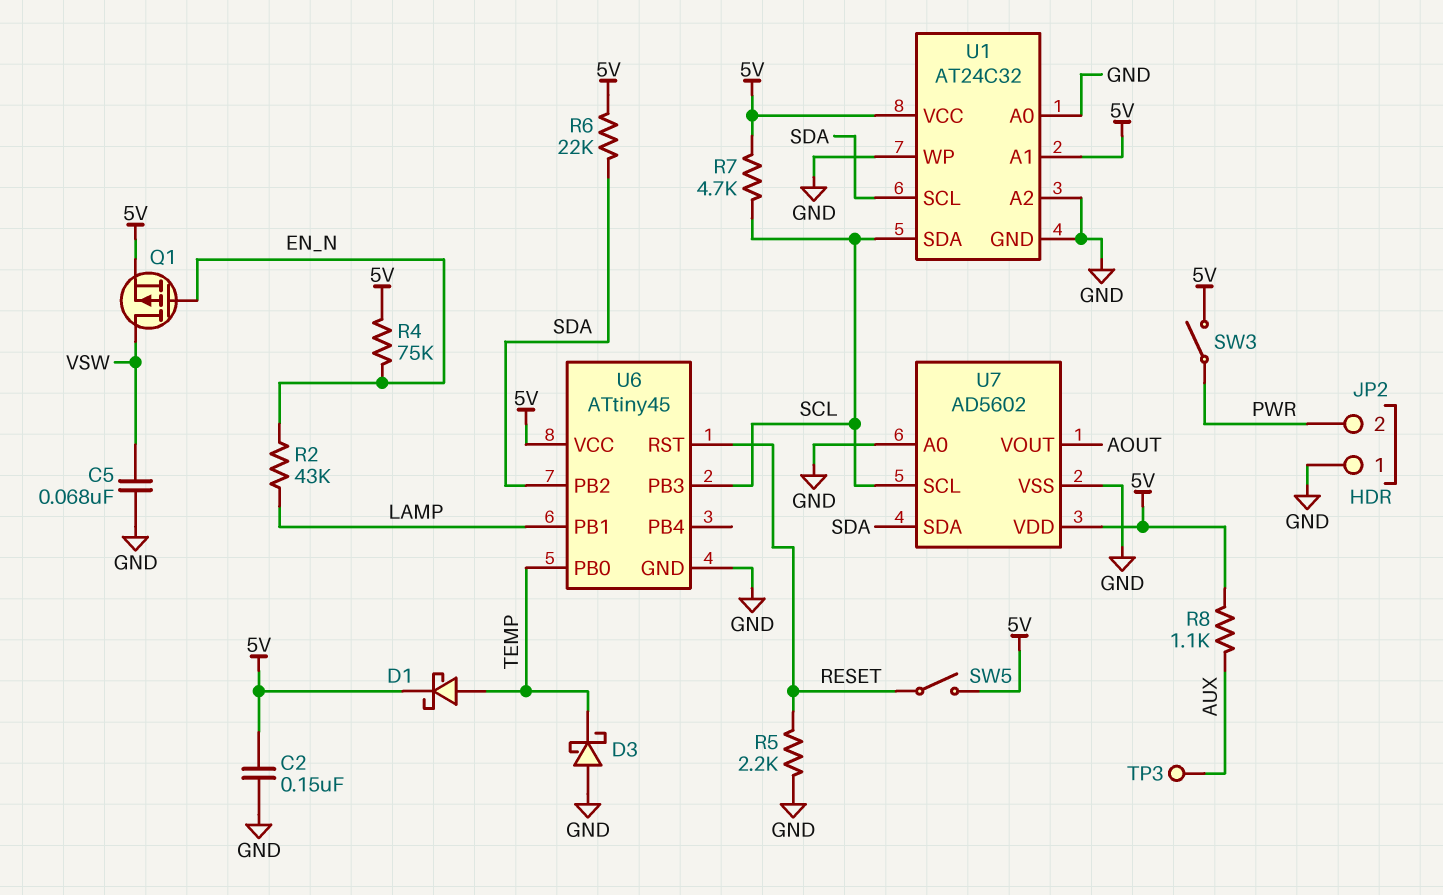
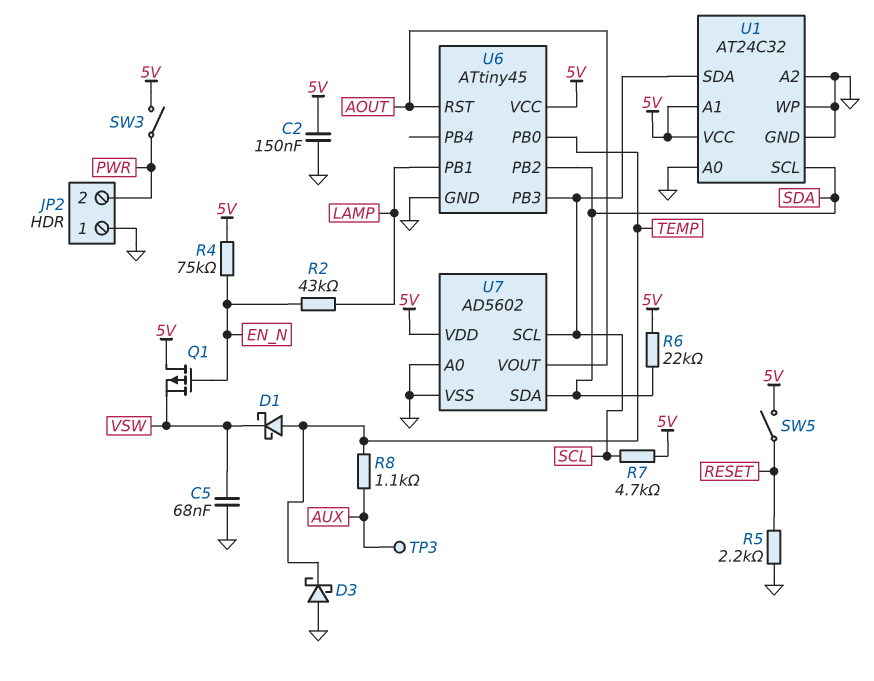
D1: schottky (A TEMP, K 5V) -> schottky (A TEMP, K VSW)
Q1: PMOS (G EN_N, D VSW, S 5V) -> PMOS (G EN_N, D 5V, S VSW)
R8: 1.1k (5V, AUX) -> 1.1k (AUX, TEMP)
U6 pin RST: RESET -> AOUT

